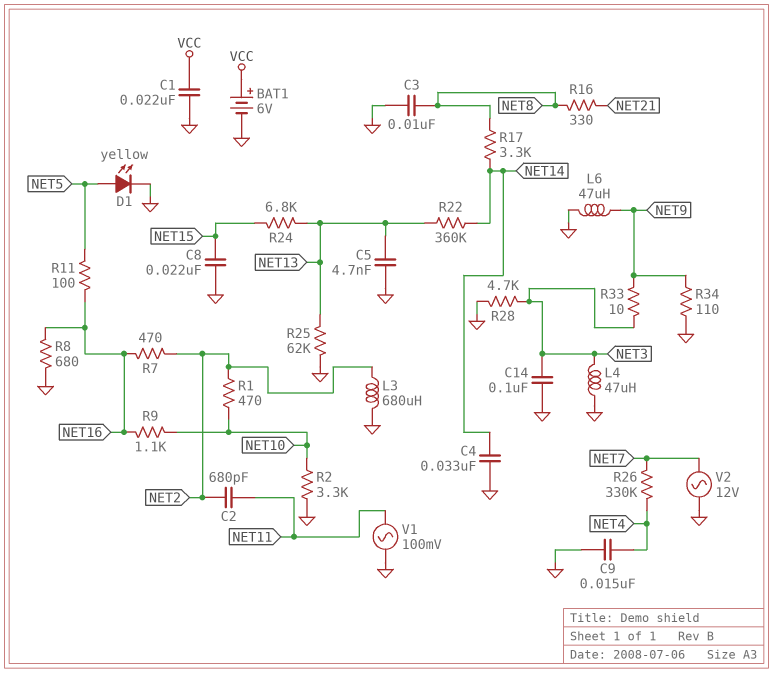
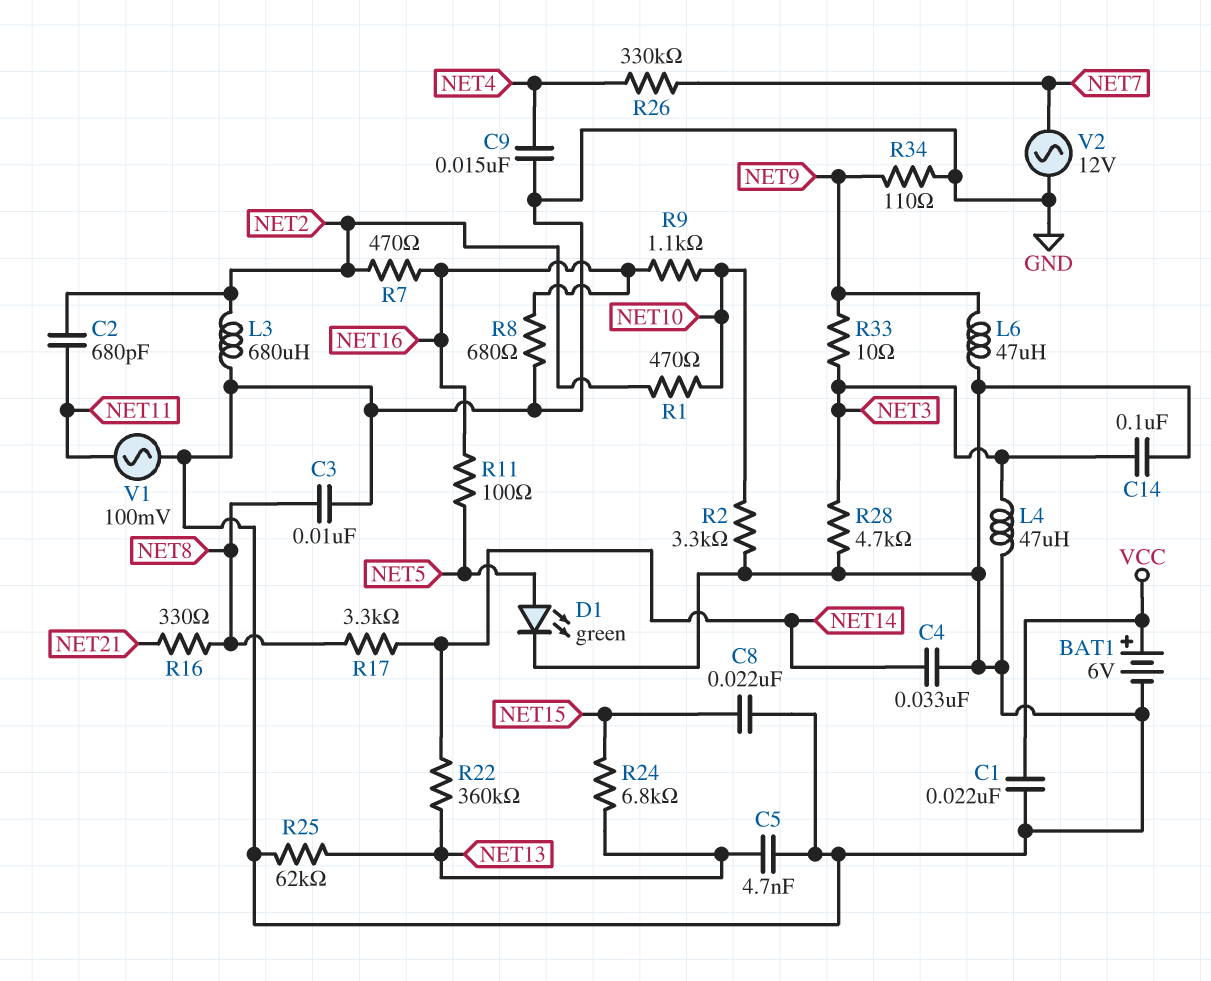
D1: LED yellow (A NET5, K GND) -> LED green (A NET5, K GND)

